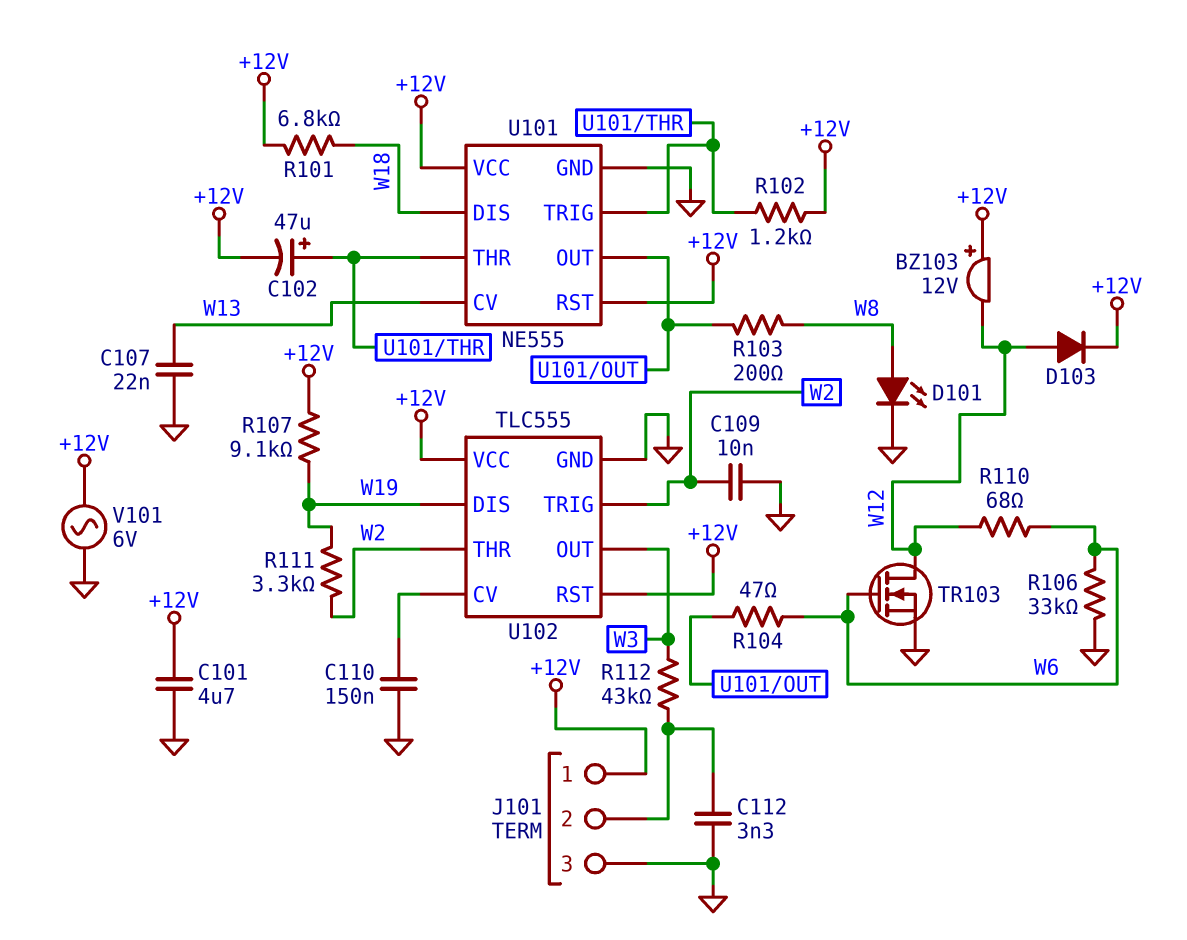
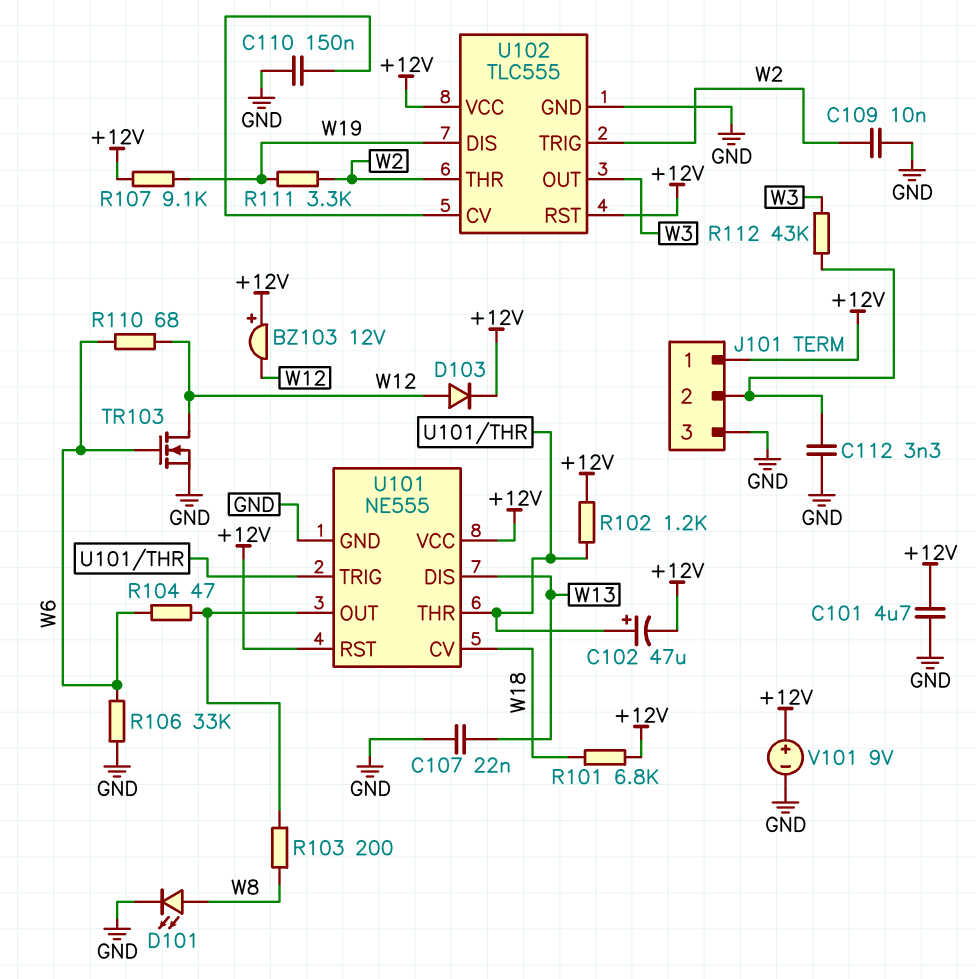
U101 pin CV: W13 -> W18
U101 pin DIS: W18 -> W13
V101: AC 6V (+12V, GND) -> 9V (plus +12V, minus GND)

